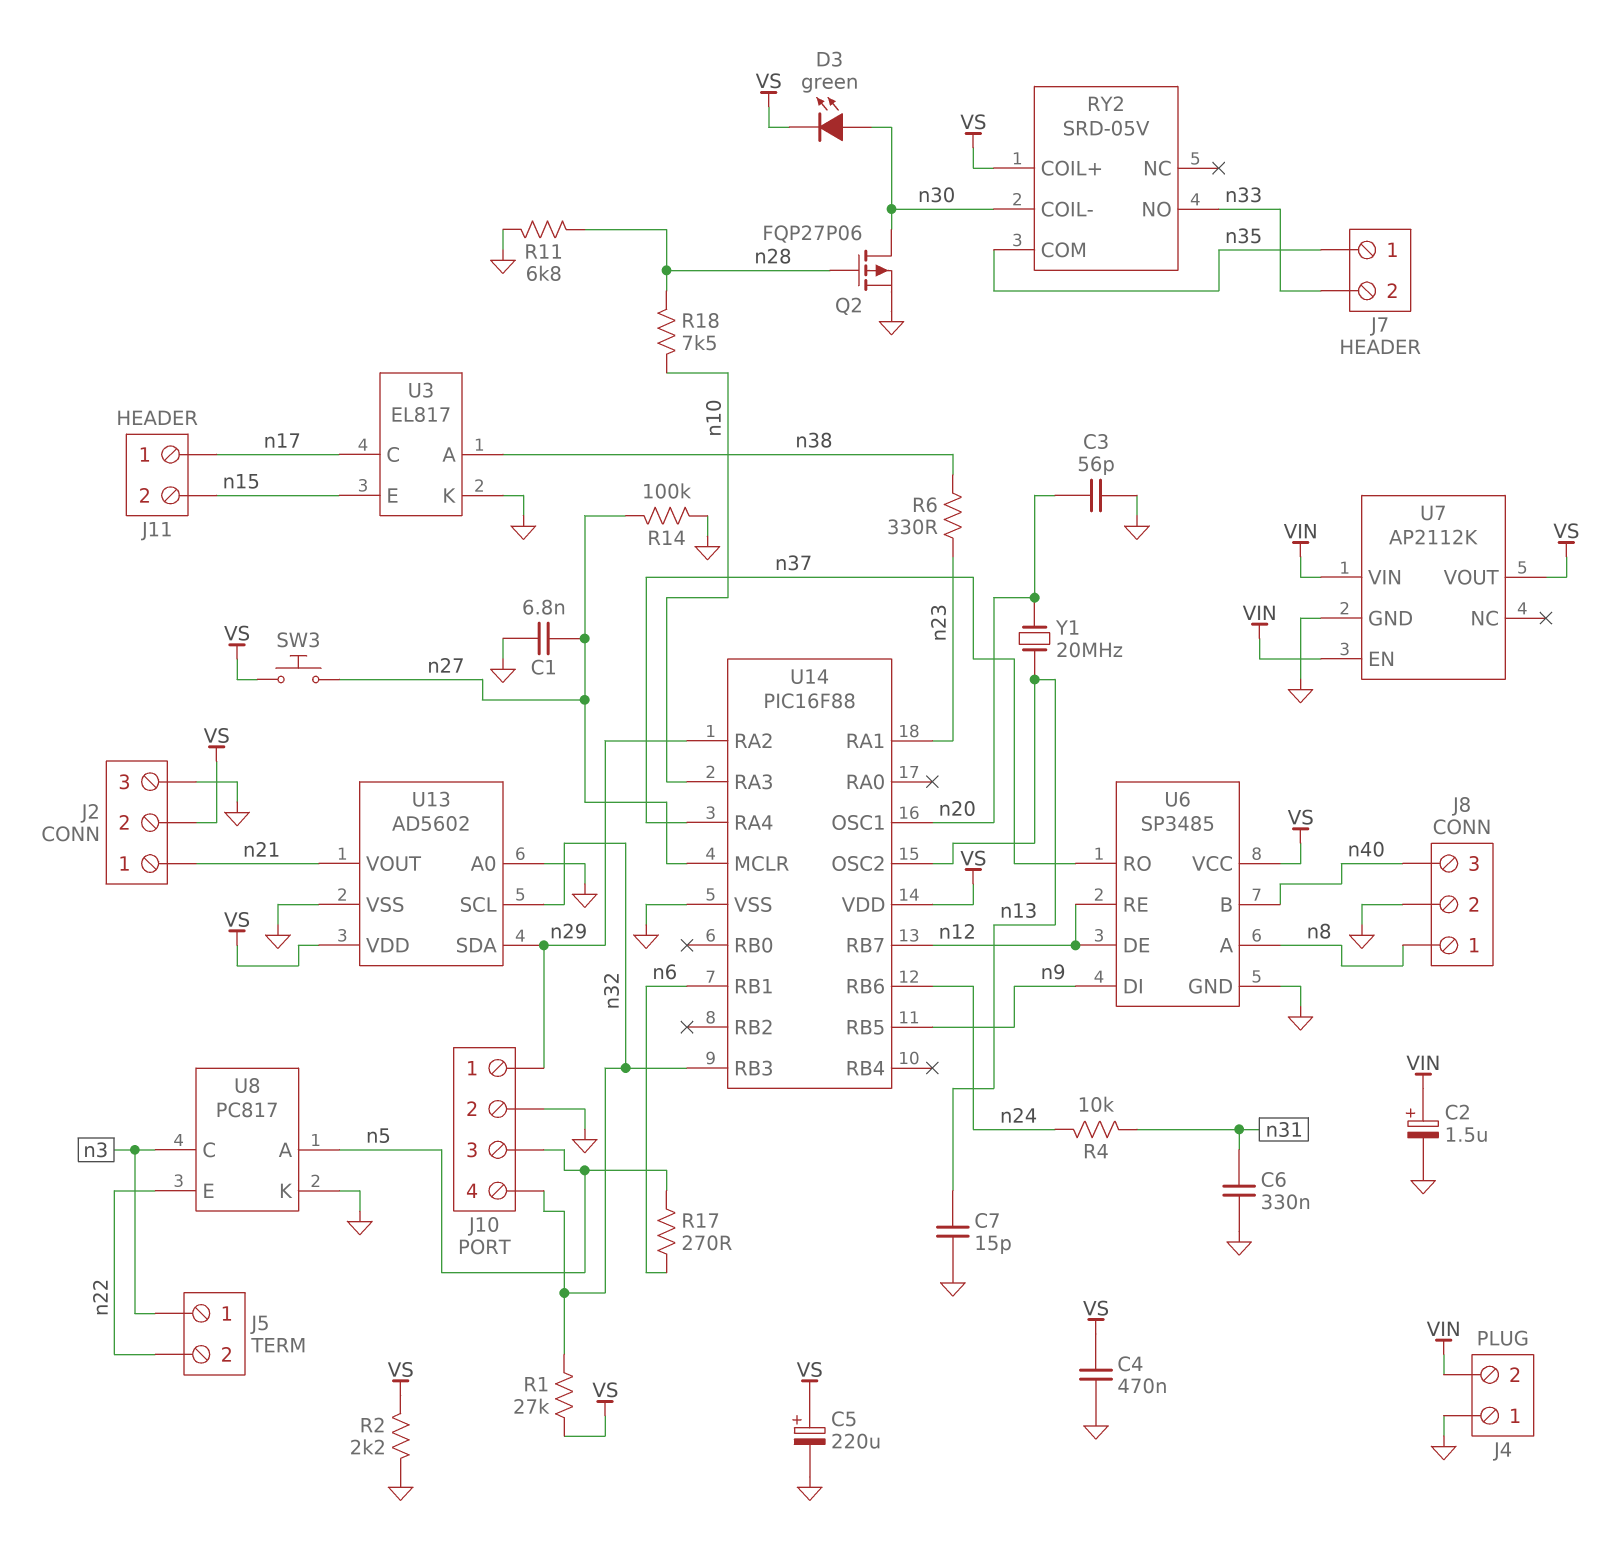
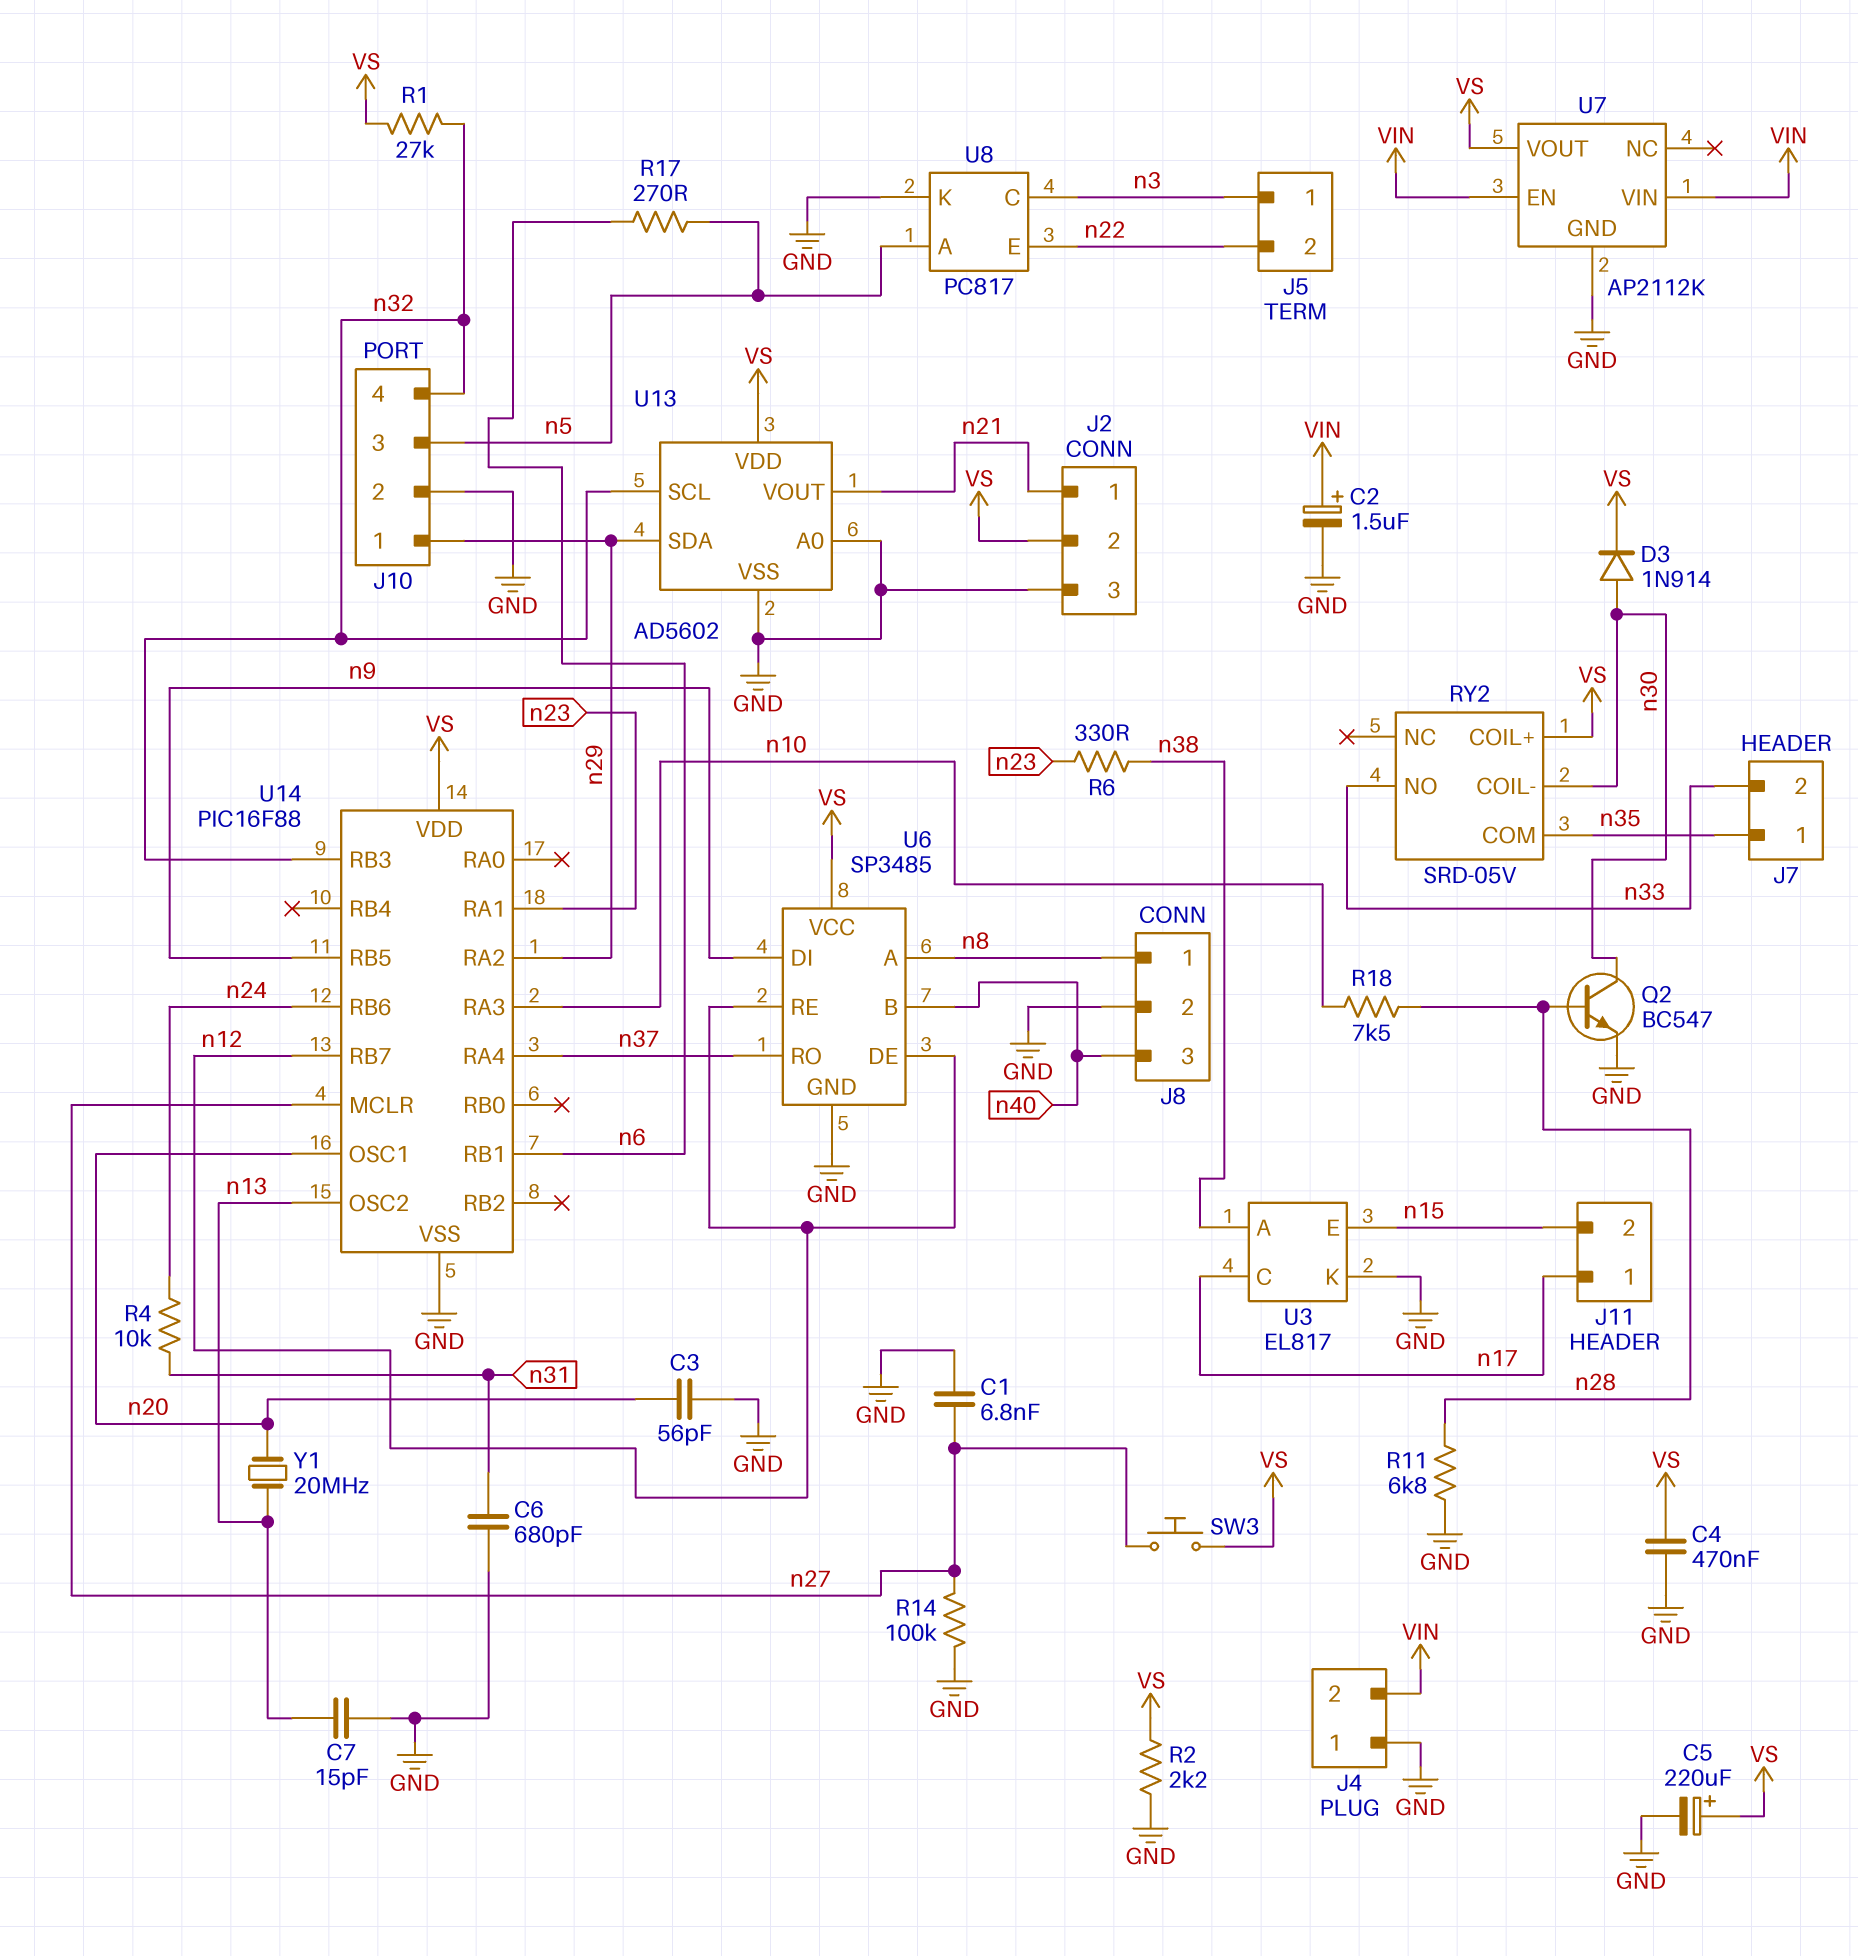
C6: 330nF (GND, n31) -> 680pF (GND, n31)
D3: LED green (A n30, K VS) -> diode 1N914 (A n30, K VS)
Q2: PMOS FQP27P06 (G n28, D n30, S GND) -> NPN BC547 (B n28, C n30, E GND)

